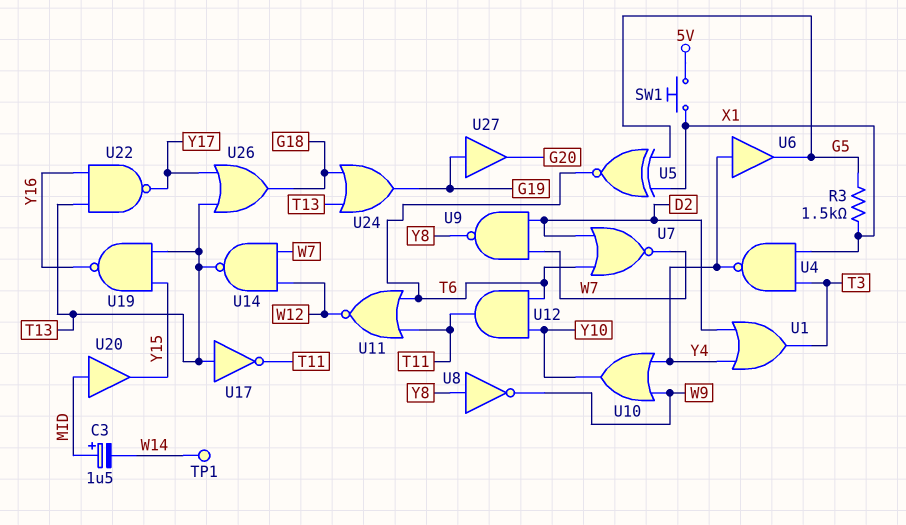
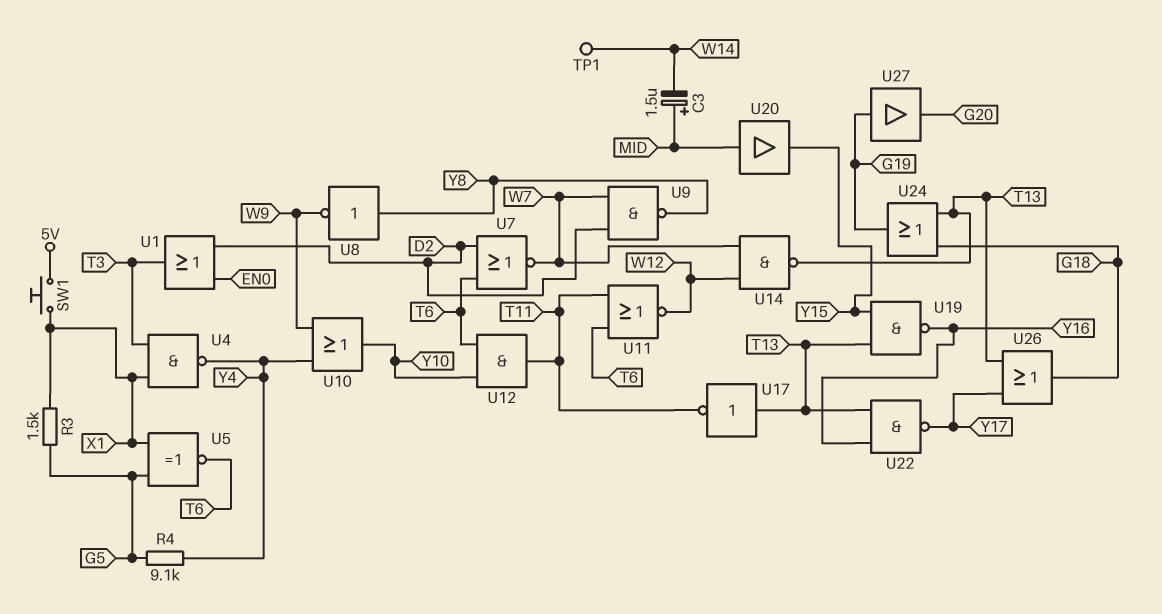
R4: none -> 9.1k (G5, Y4)
U1: OR (in D2, in Y4, out T3) -> OR (in D2, in EN0, out T3)
U6: buffer (in Y4, out G5) -> none

